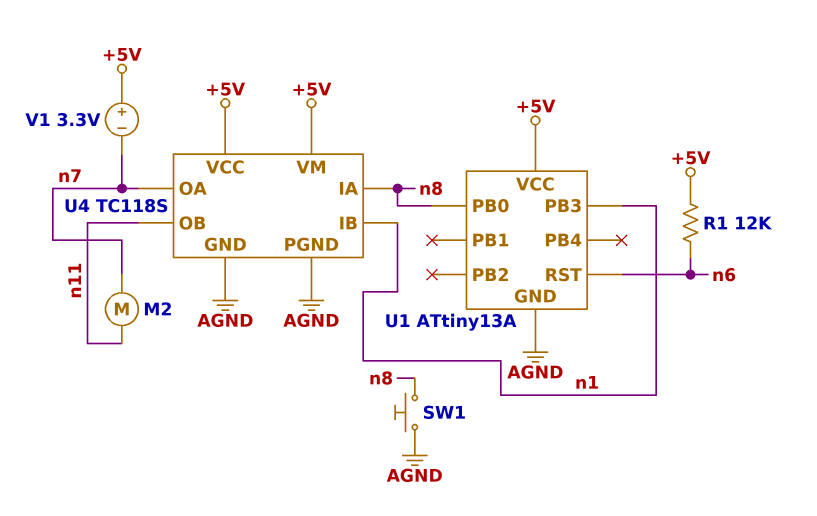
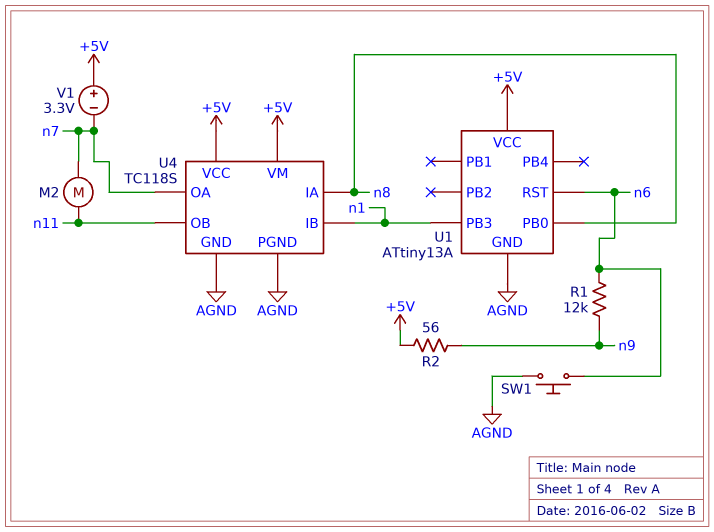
R1: 12k (+5V, n6) -> 12k (n6, n9)
R2: none -> 56 (+5V, n9)
SW1: button (AGND, n8) -> button (AGND, n6)

